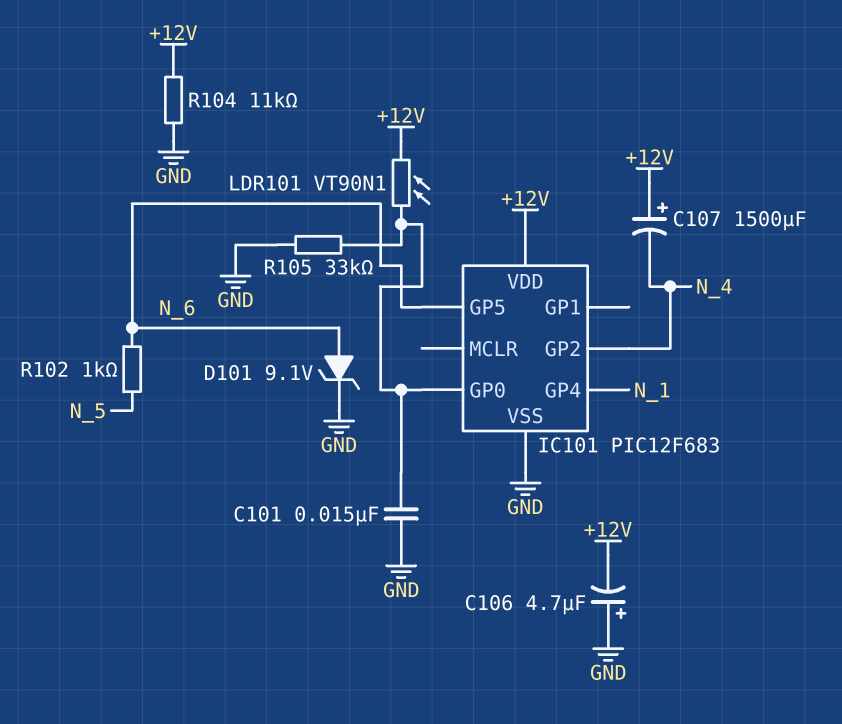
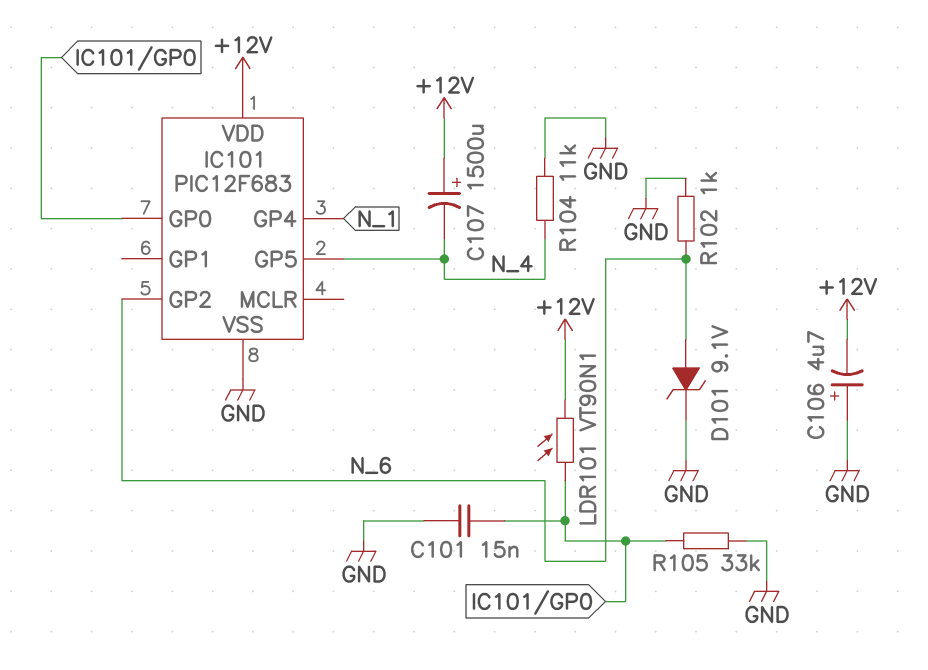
IC101 pin GP2: N_4 -> N_6
IC101 pin GP5: N_6 -> N_4
R102: 1k (N_5, N_6) -> 1k (GND, N_6)
R104: 11k (+12V, GND) -> 11k (GND, N_4)

